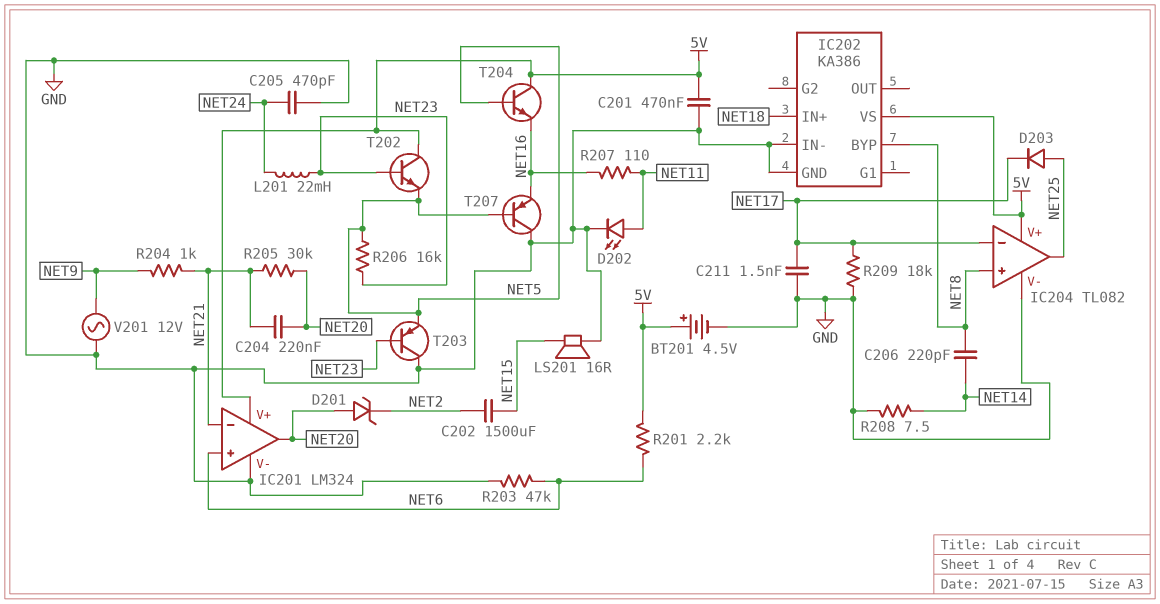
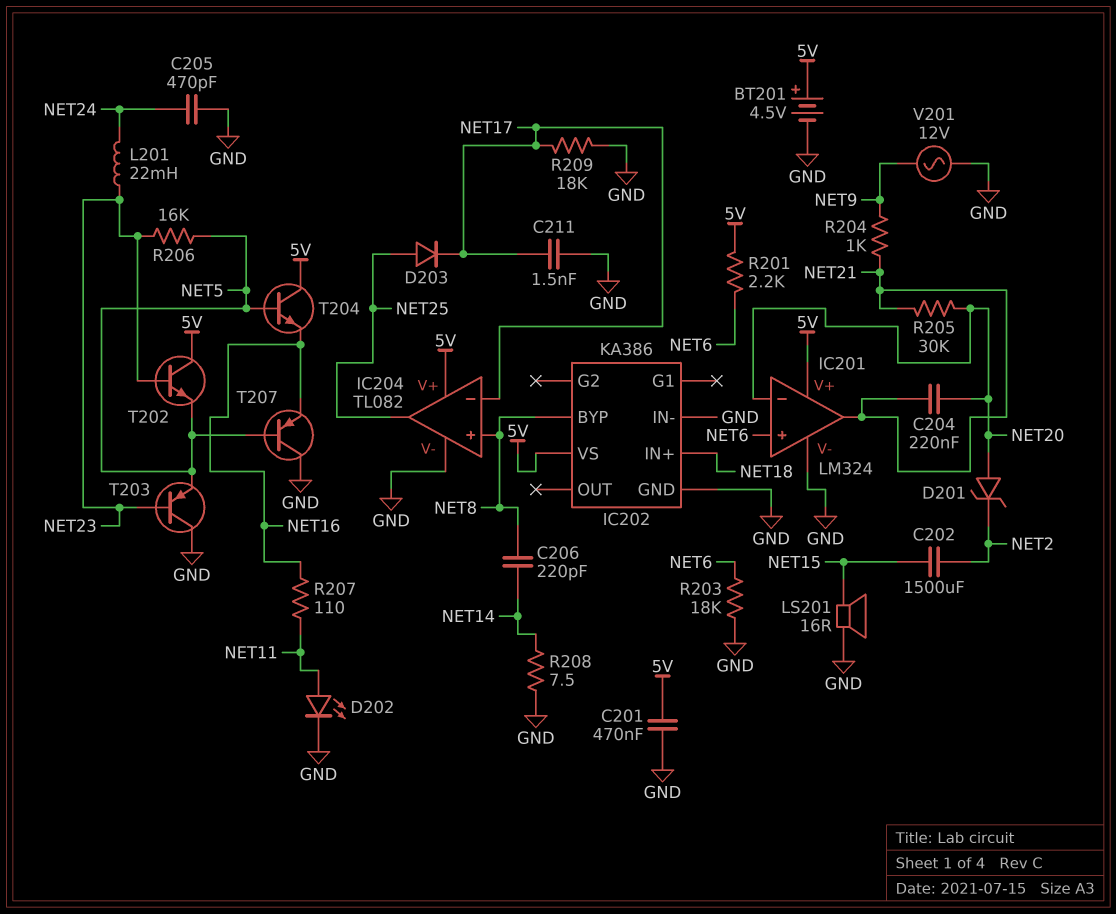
IC201 pin in-: NET21 -> NET20
IC201 pin out: NET20 -> NET21
R203: 47k (GND, NET6) -> 18k (GND, NET6)

